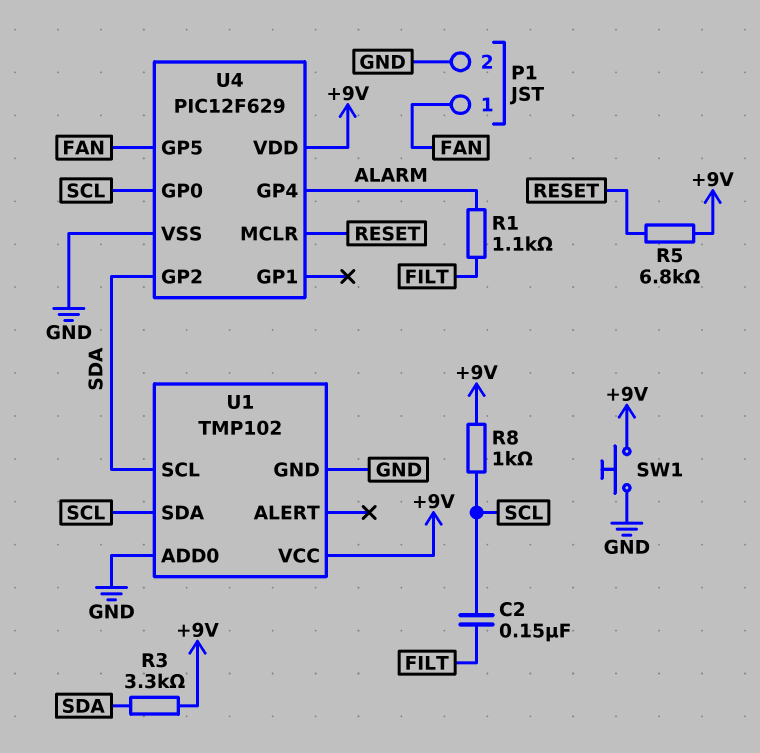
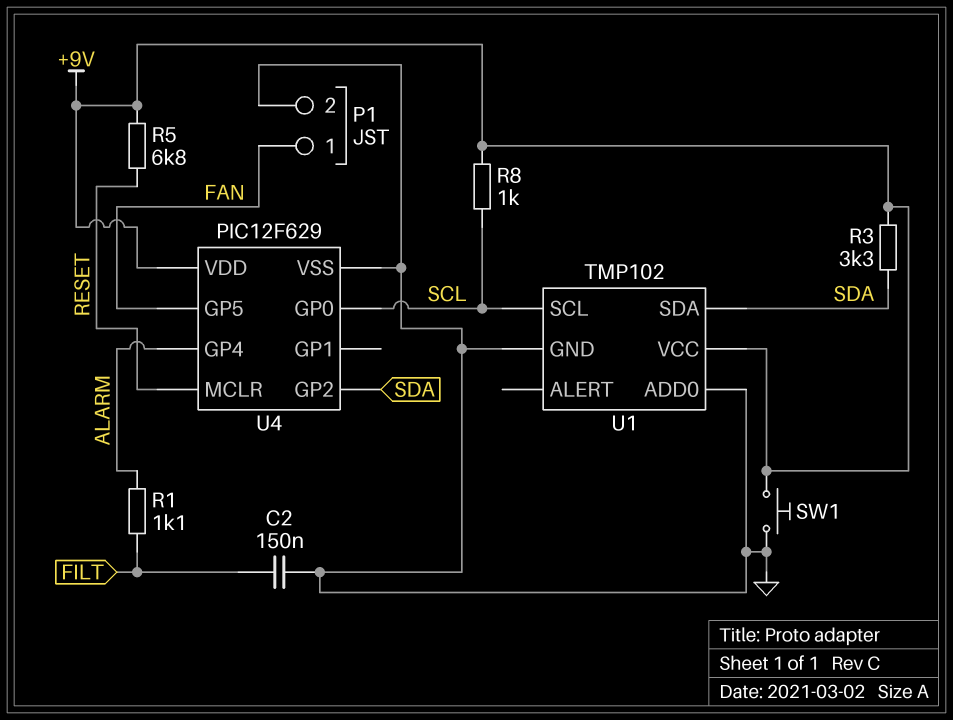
C2: 150nF (FILT, SCL) -> 150nF (FILT, GND)
U1 pin SCL: SDA -> SCL
U1 pin SDA: SCL -> SDA

